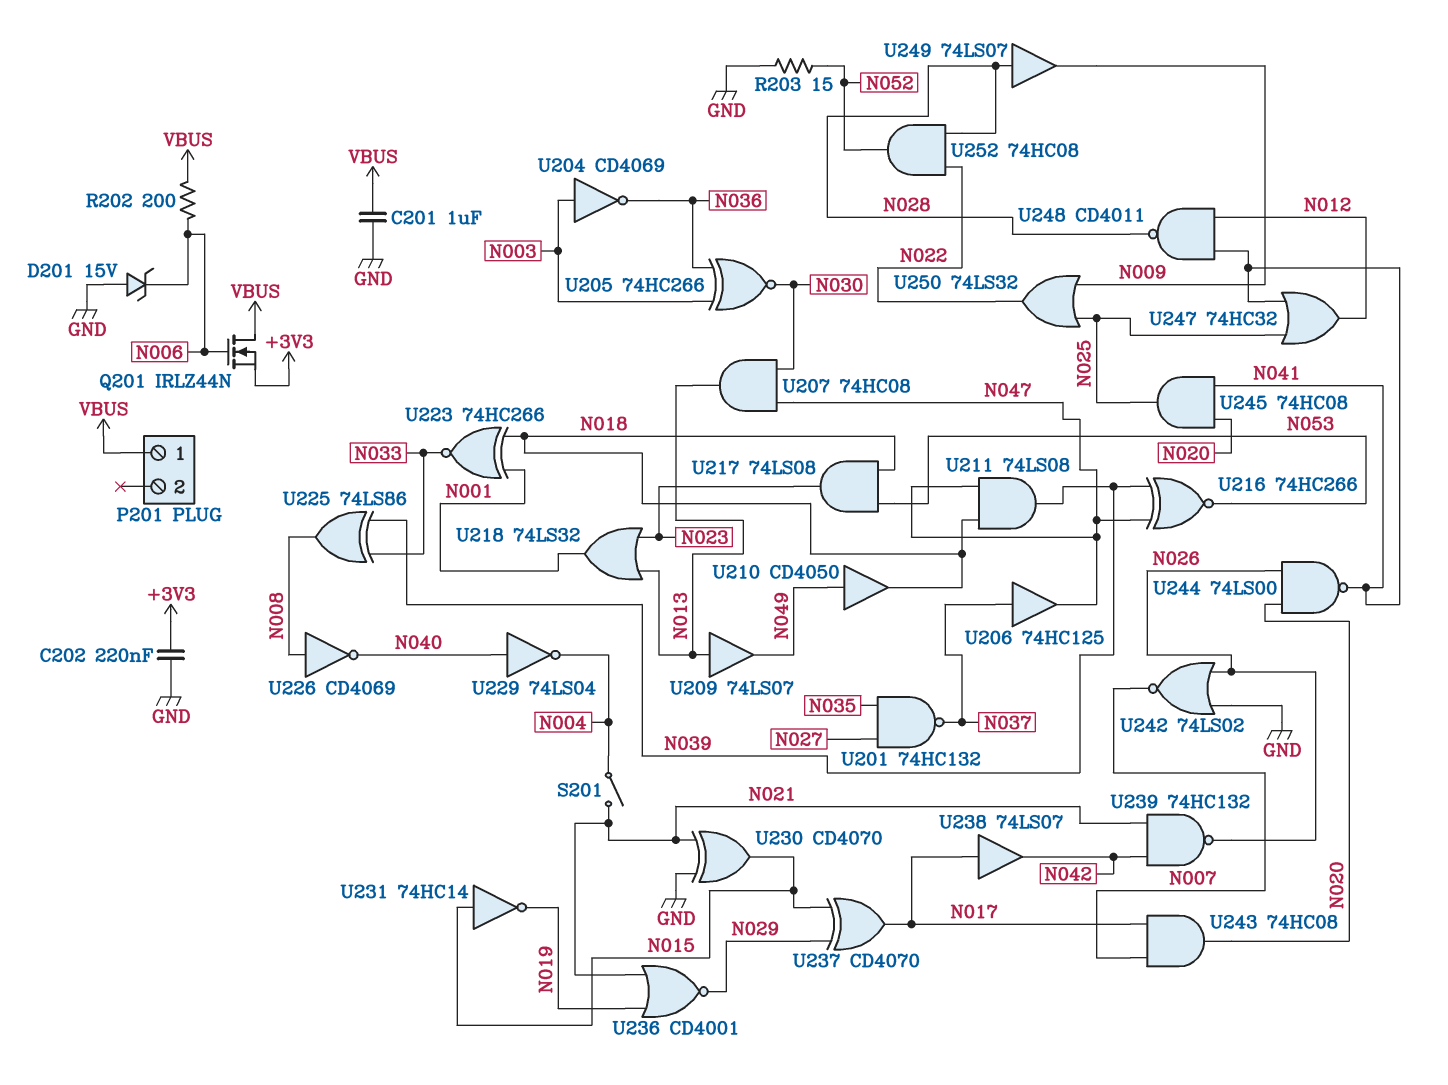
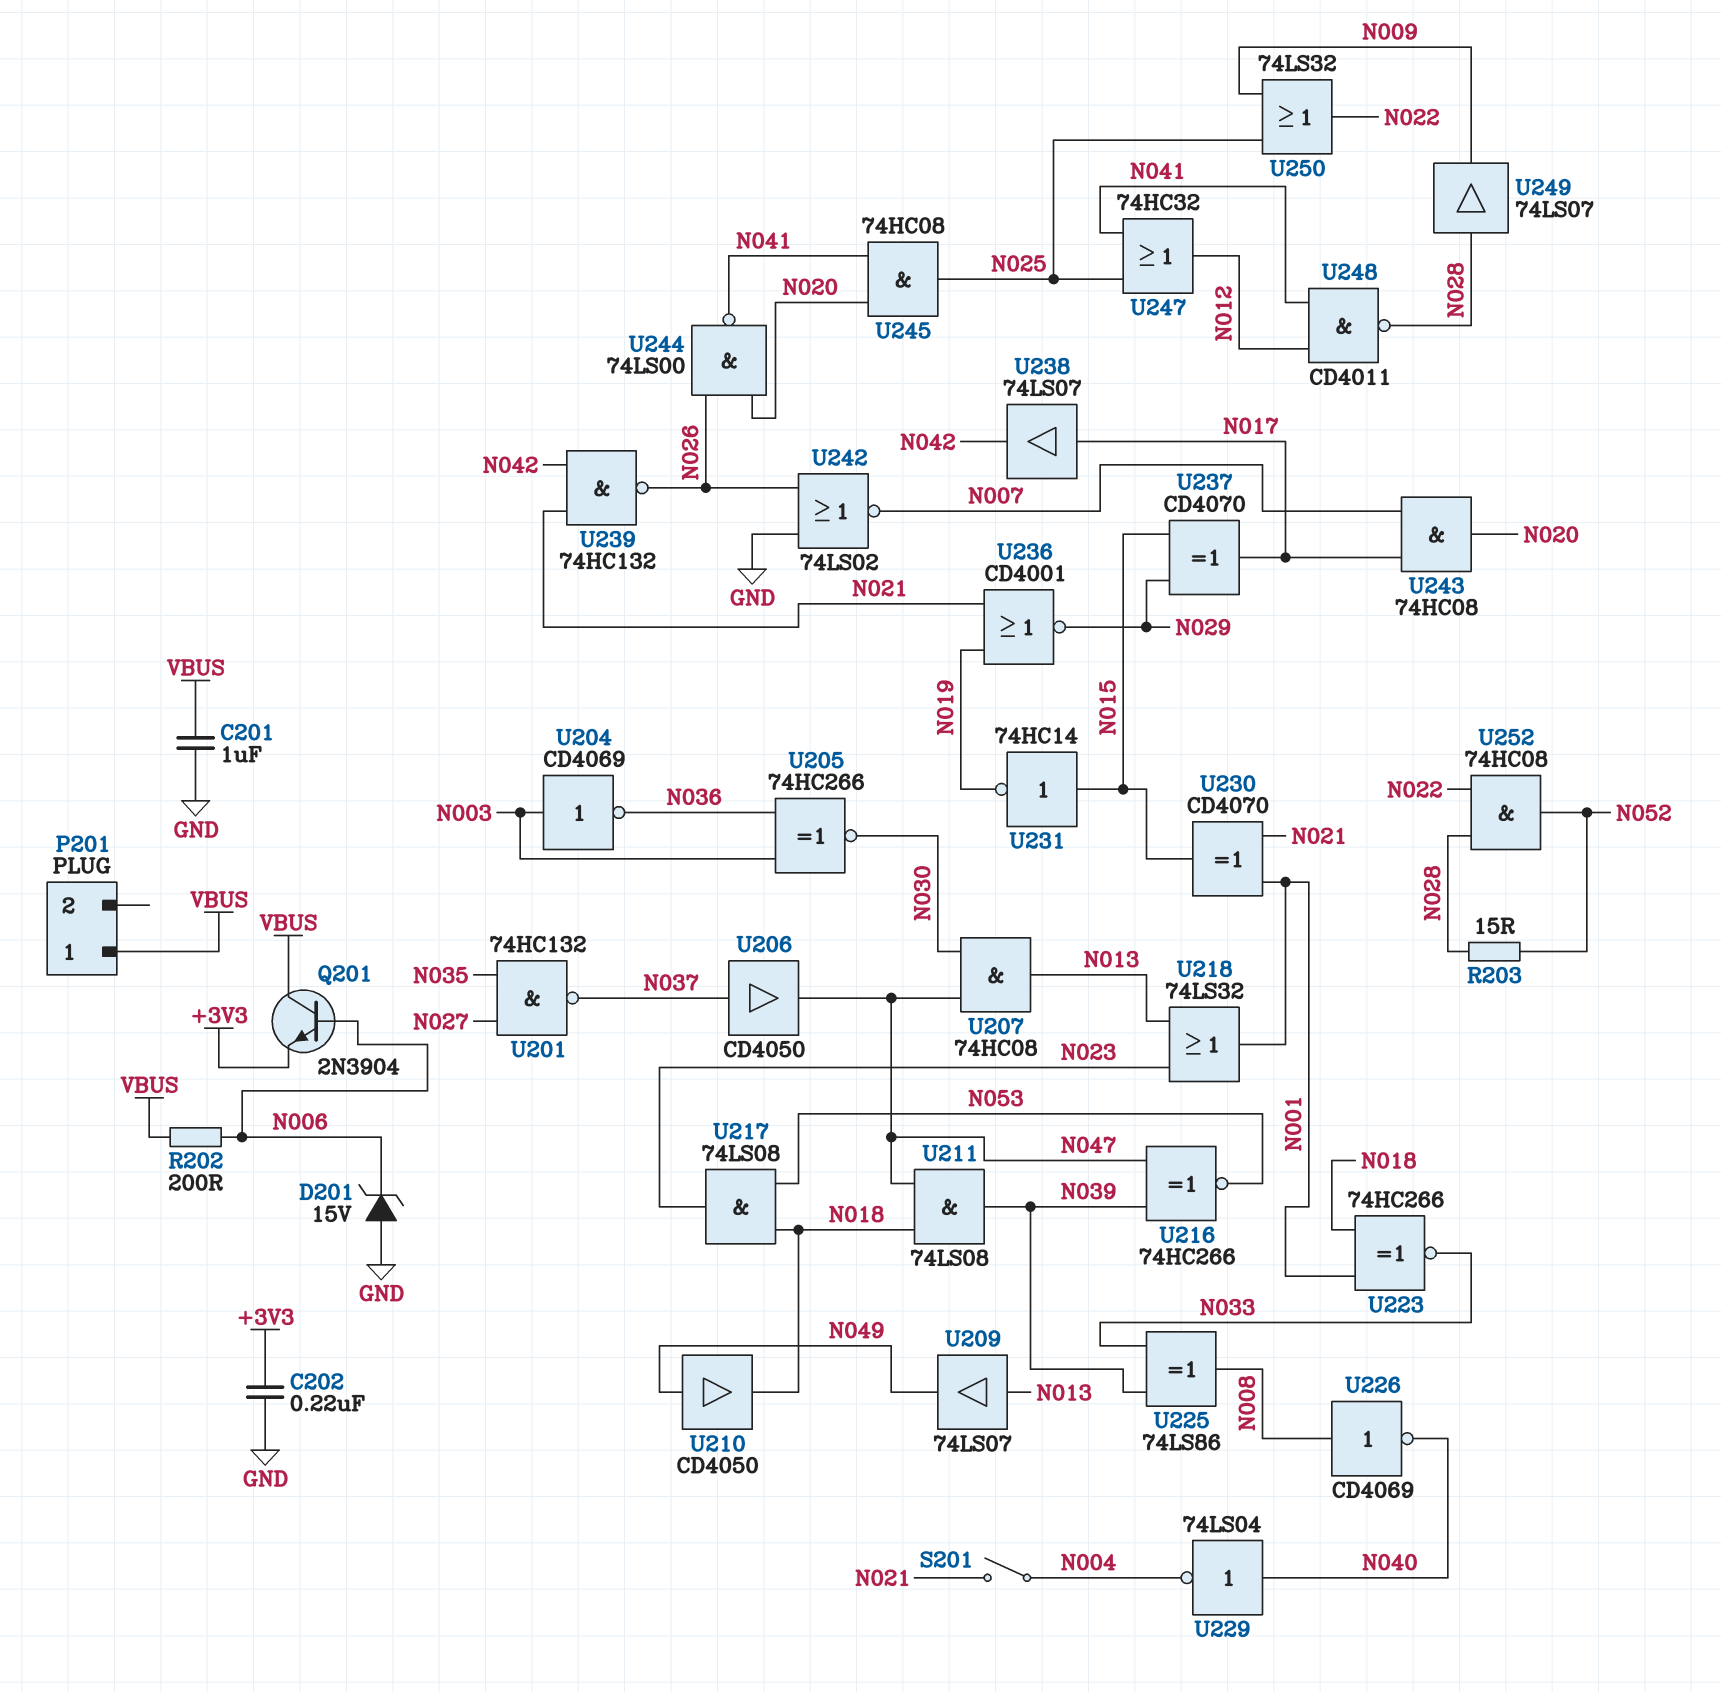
Q201: NMOS IRLZ44N (G N006, D VBUS, S +3V3) -> NPN 2N3904 (B N006, C VBUS, E +3V3)
R203: 15 (GND, N052) -> 15 (N028, N052)
U206: buffer 74HC125 (in N037, out N047) -> buffer CD4050 (in N037, out N047)
U230: XOR CD4070 (in GND, in N021, out N015) -> XOR CD4070 (in N001, in N021, out N015)

